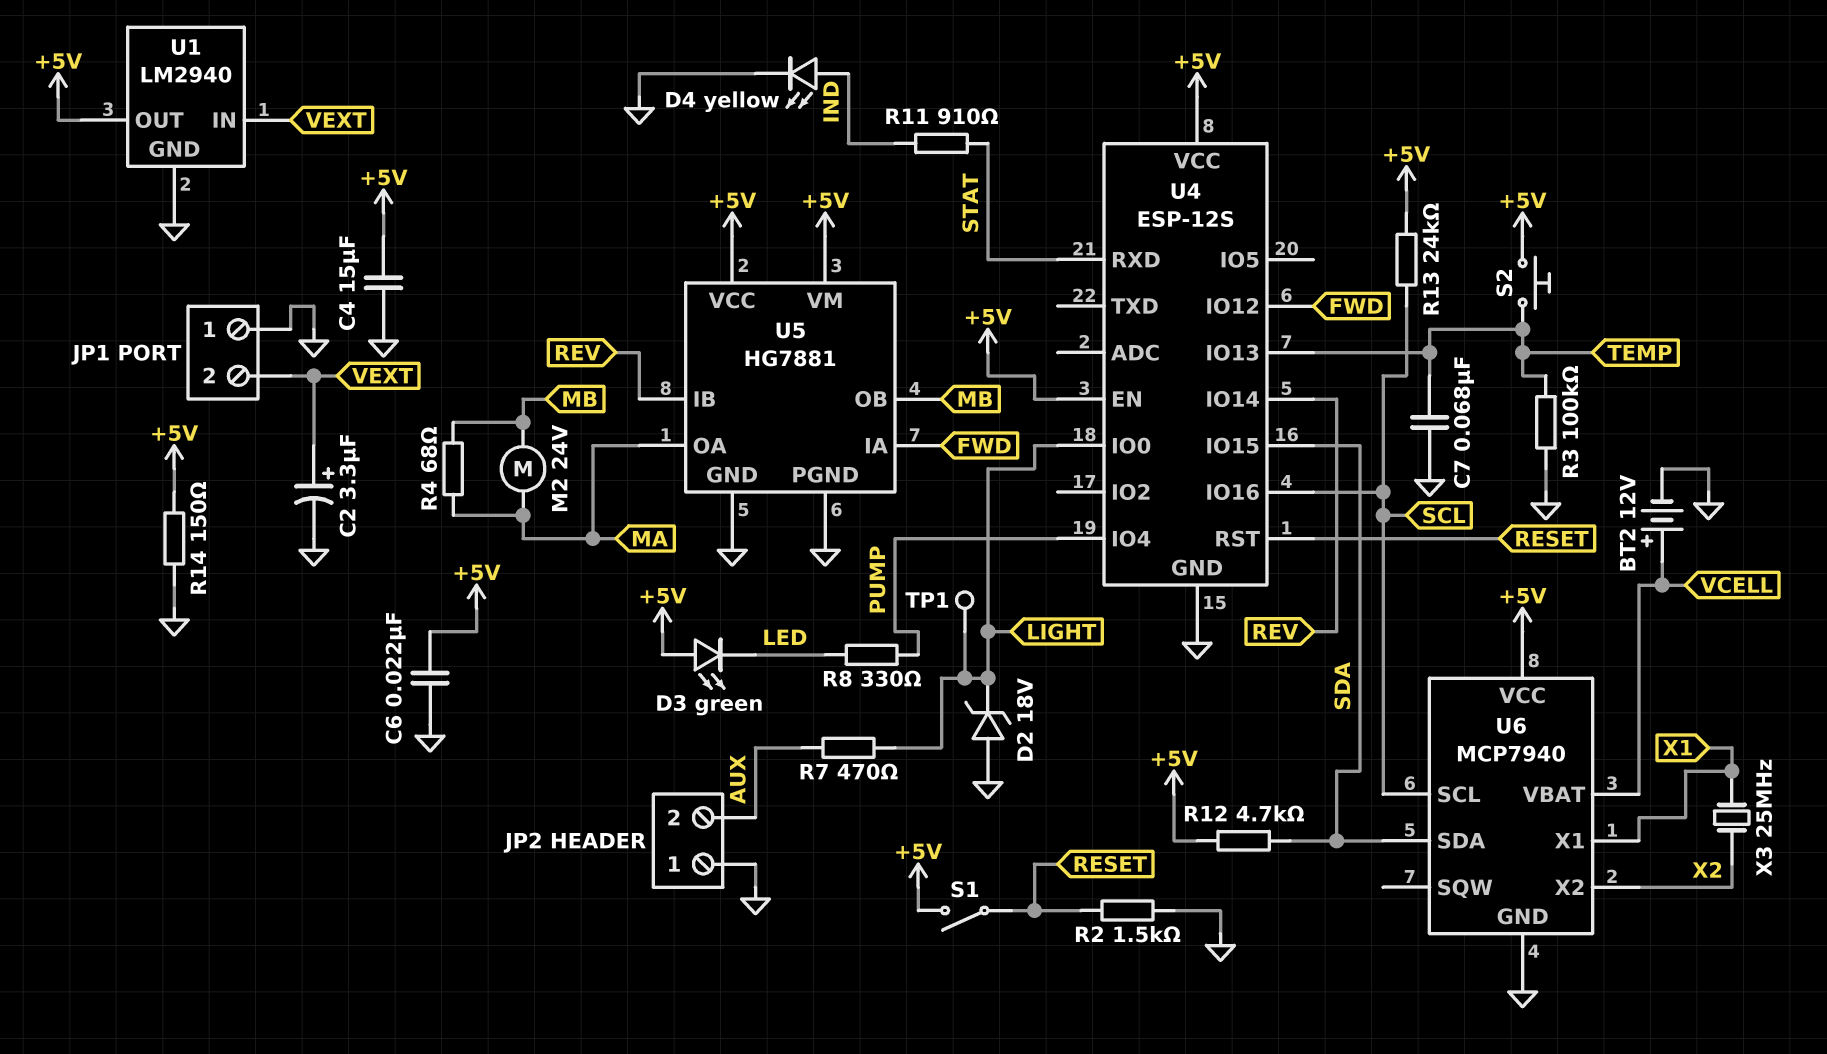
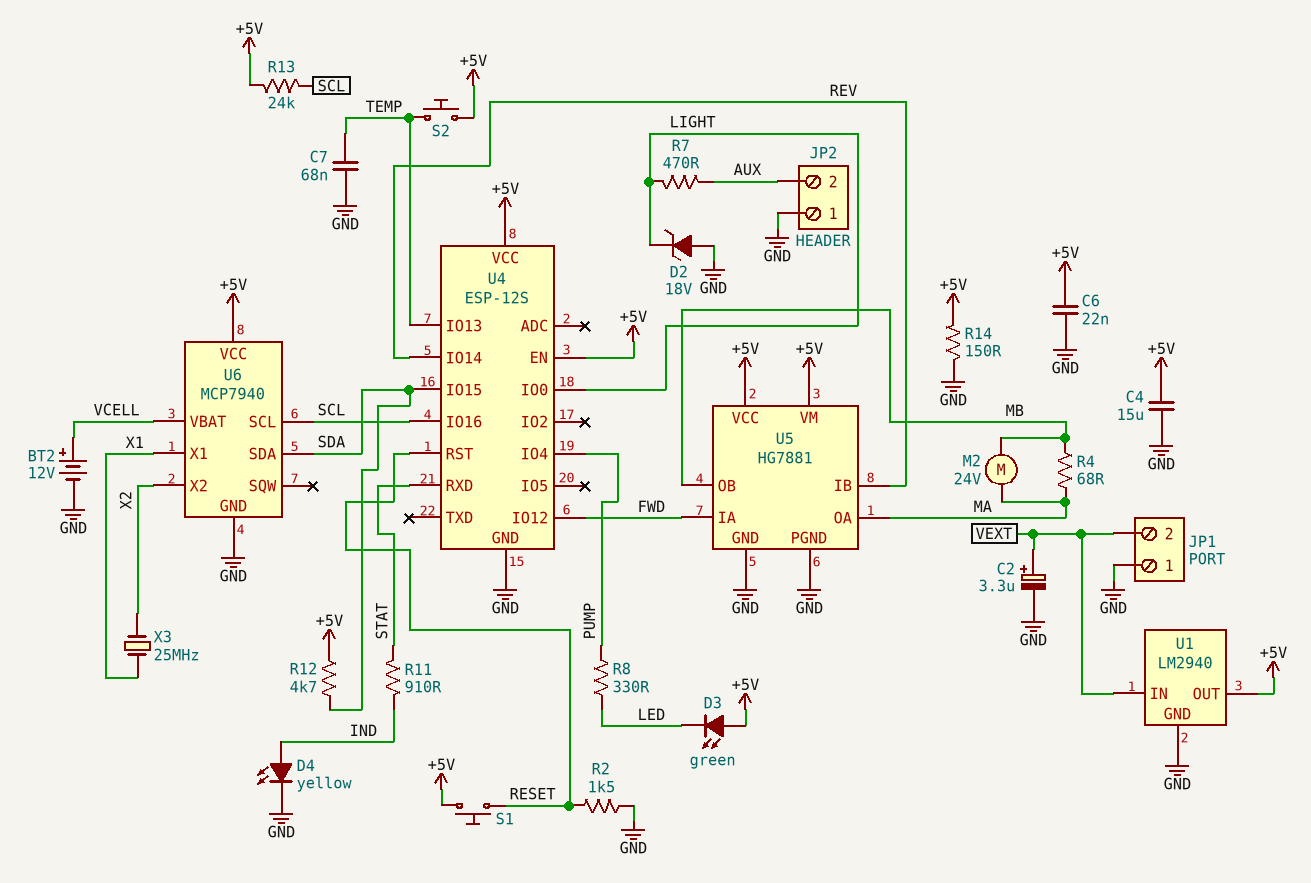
R3: 100k (GND, TEMP) -> none
S1: switch (+5V, RESET) -> button (+5V, RESET)
TP1: test point (LIGHT) -> none

